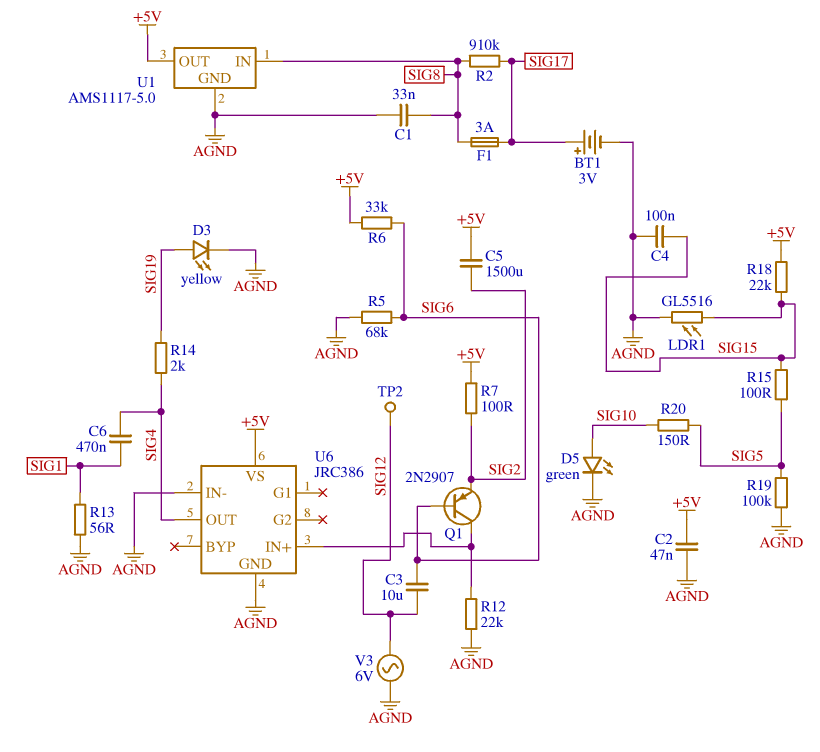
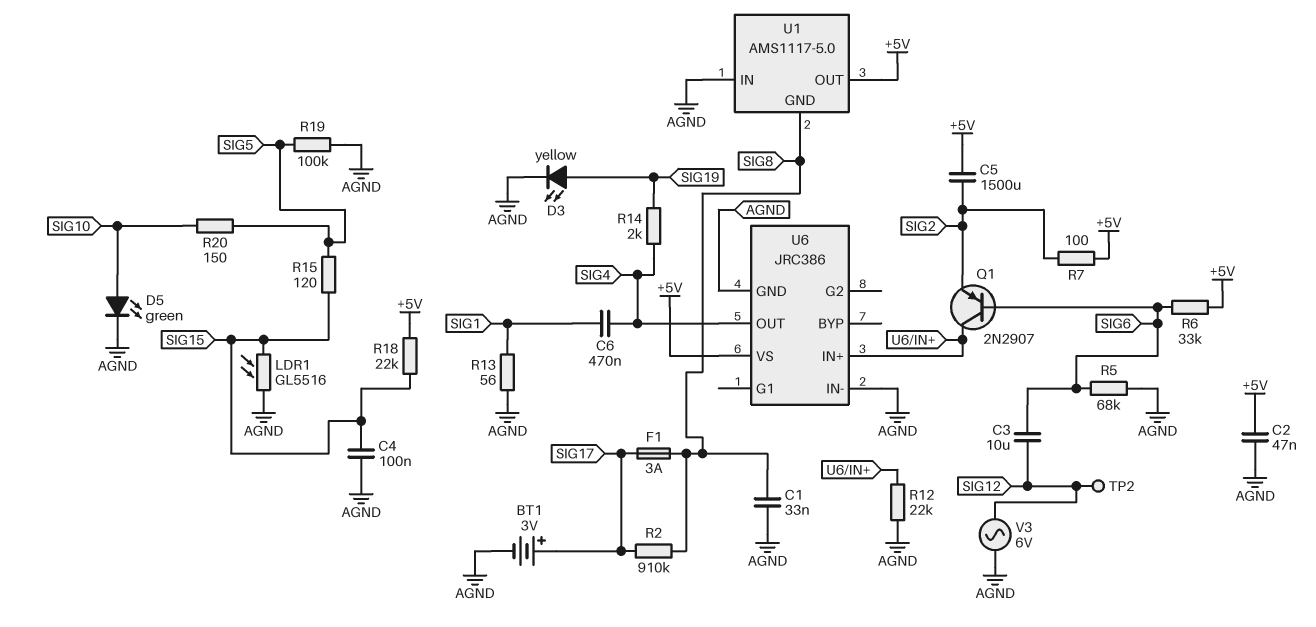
R15: 100 (SIG5, SIG15) -> 120 (SIG5, SIG15)
U1 pin GND: AGND -> SIG8
U1 pin IN: SIG8 -> AGND

